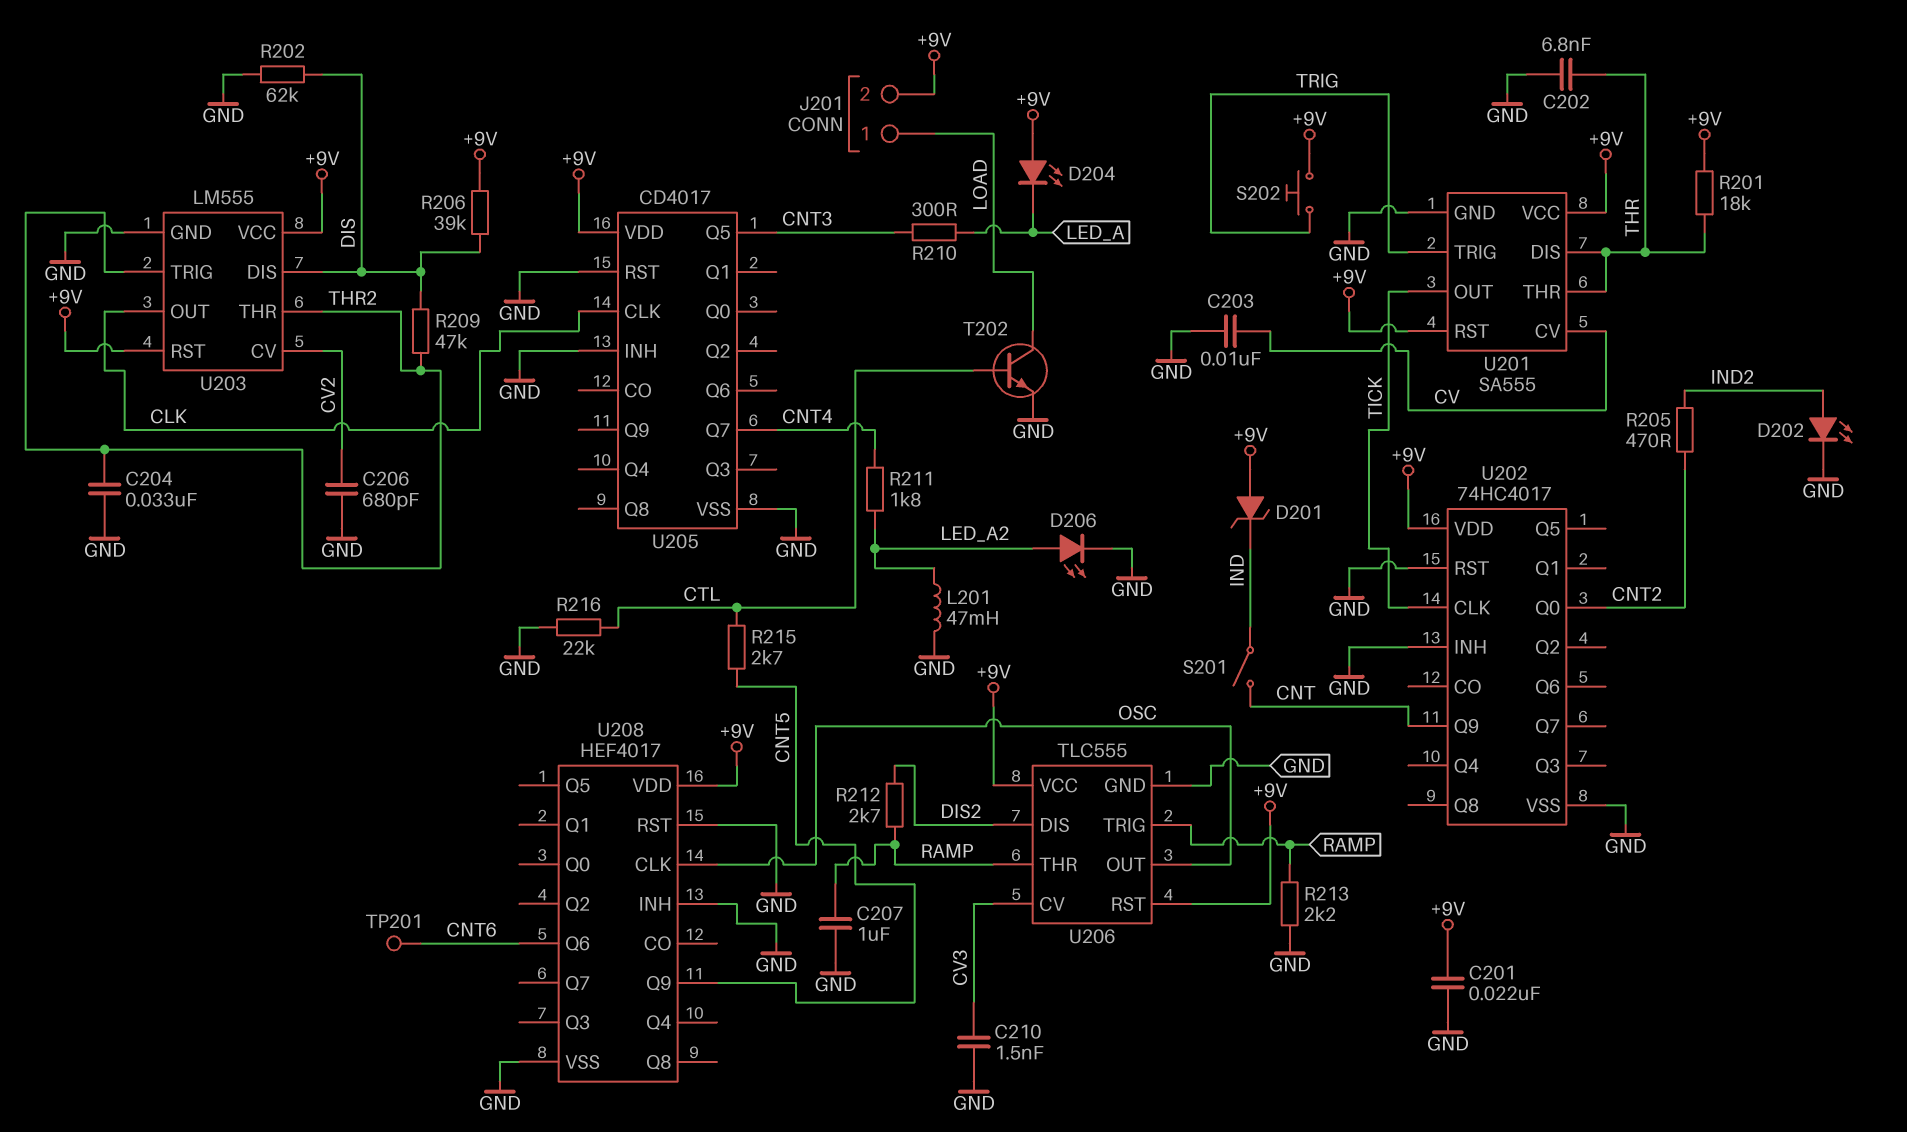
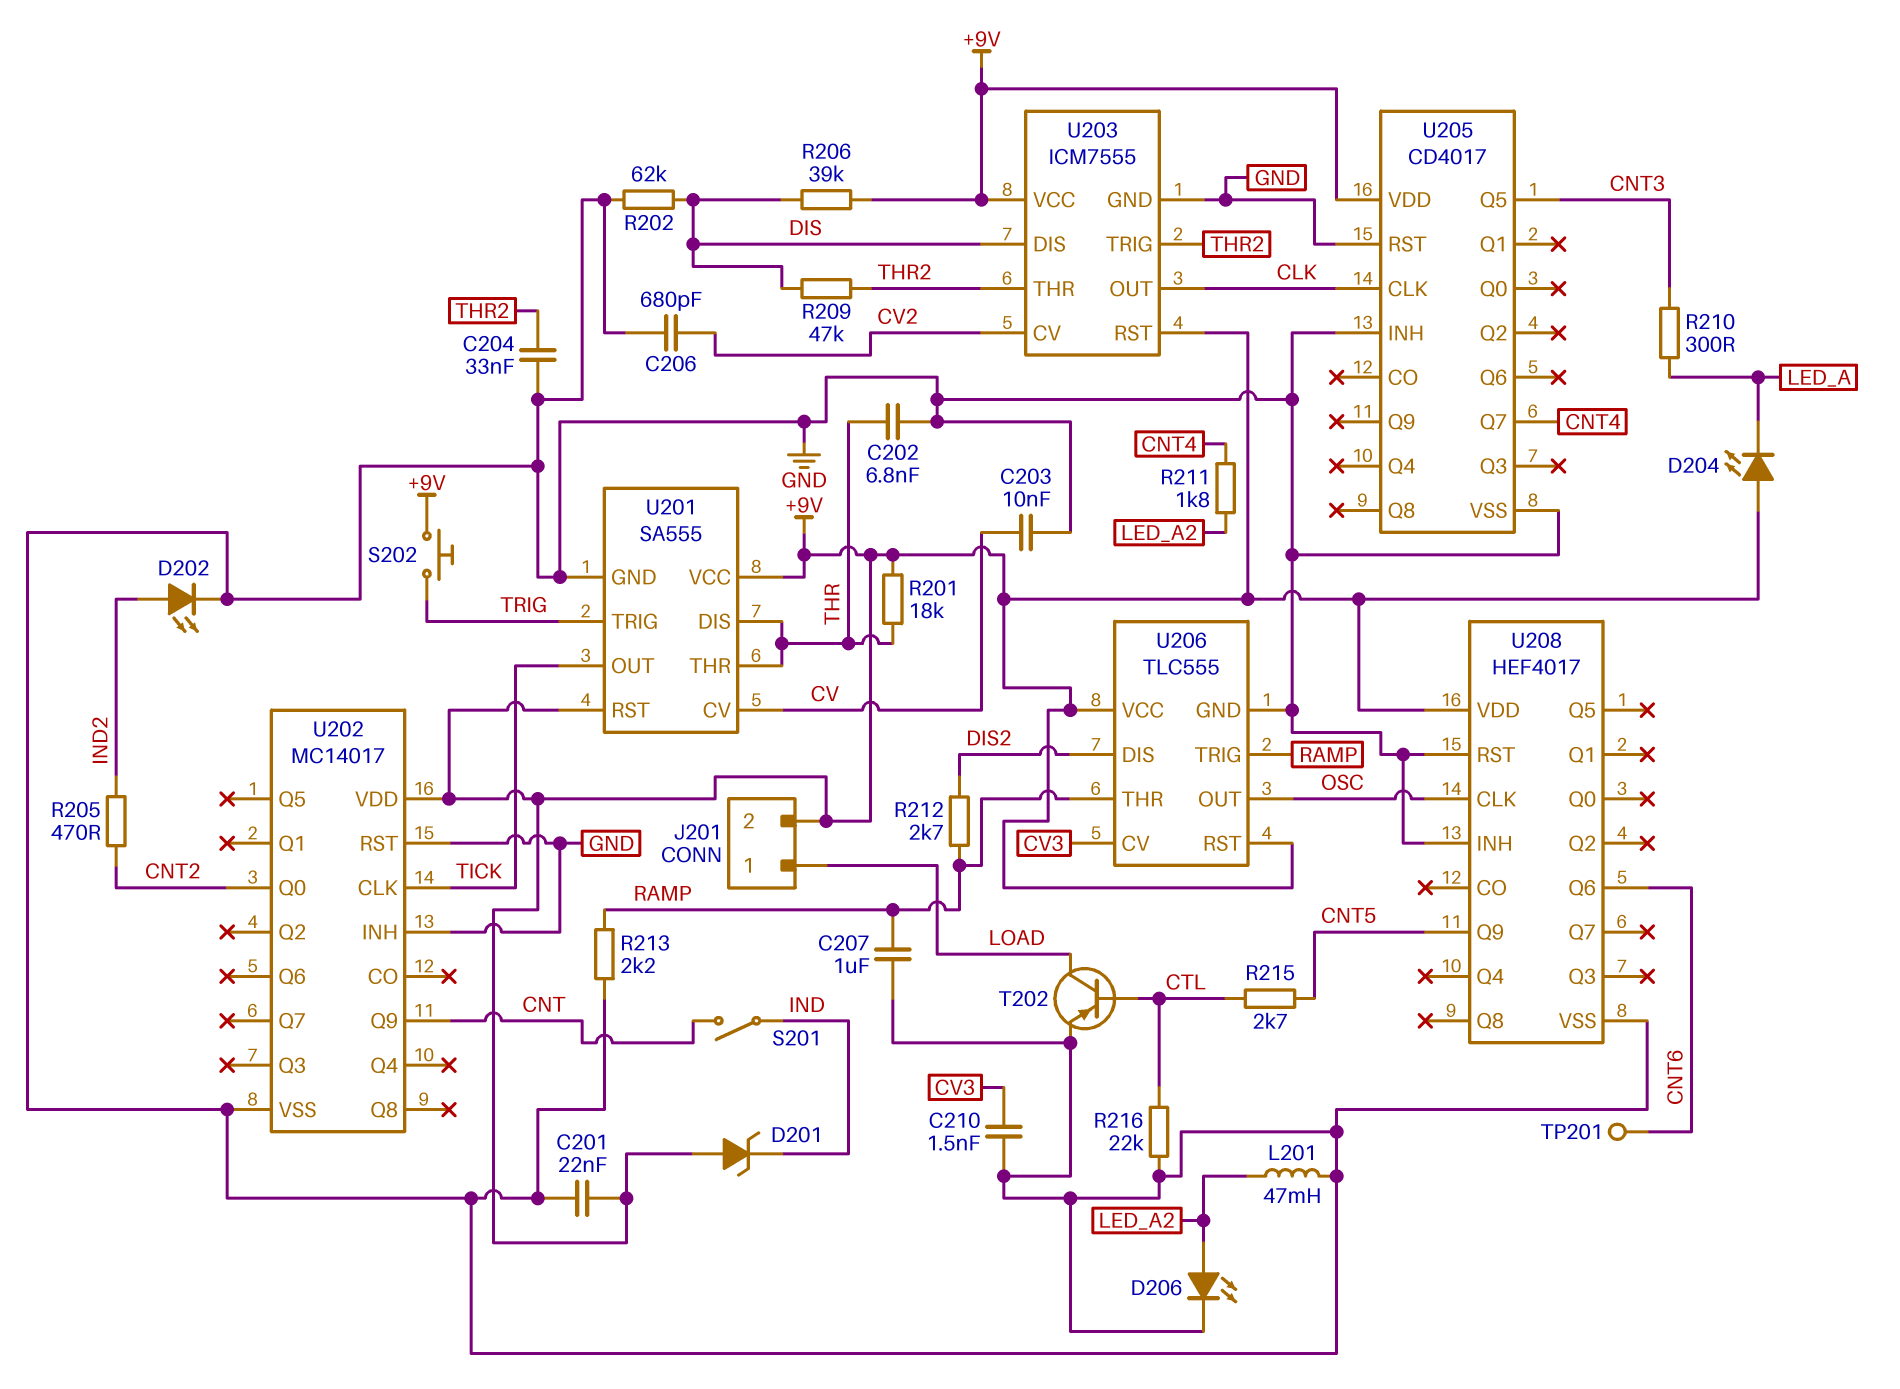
T202: NPN (B CTL, C LOAD, E GND) -> PNP (B CTL, C LOAD, E GND)
U202: 74HC4017 -> MC14017
U203: LM555 -> ICM7555

